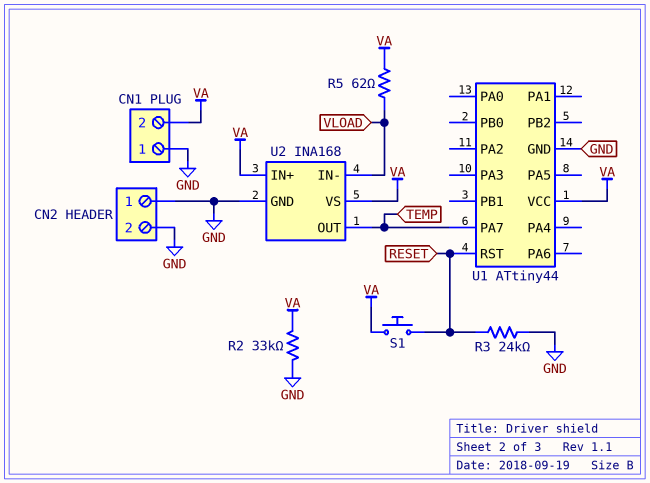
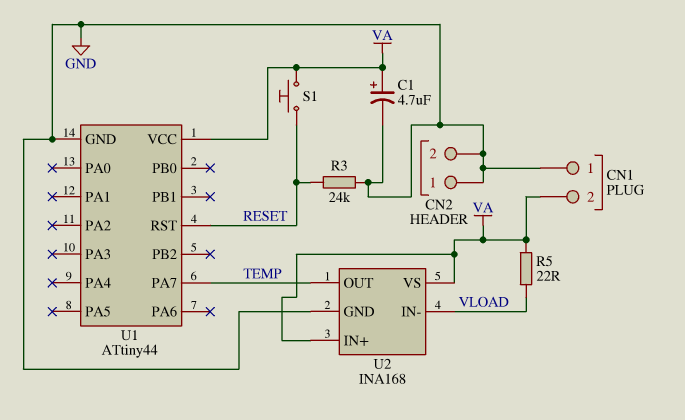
C1: none -> 4.7uF (plus VA, minus GND)
R2: 33k (GND, VA) -> none
R5: 62 (VA, VLOAD) -> 22 (VA, VLOAD)

